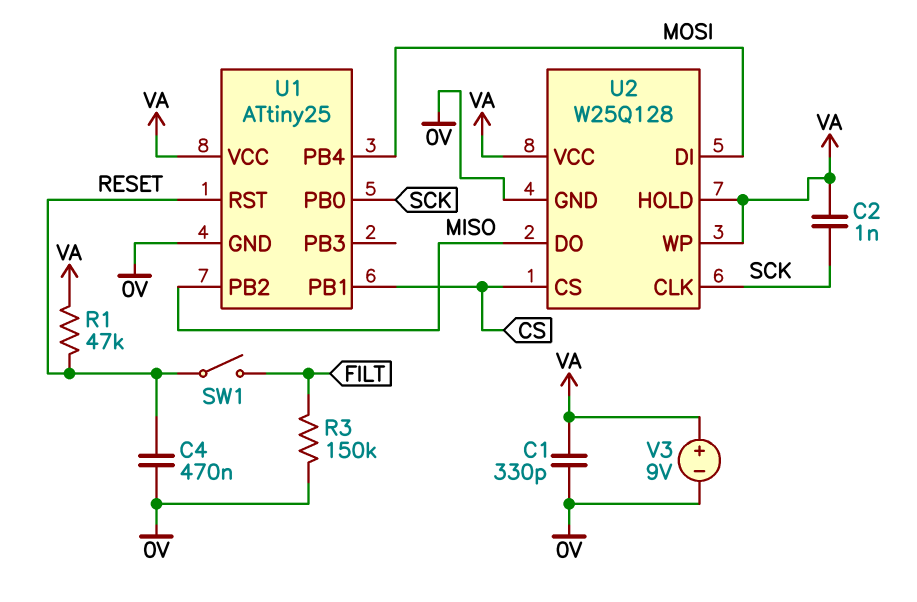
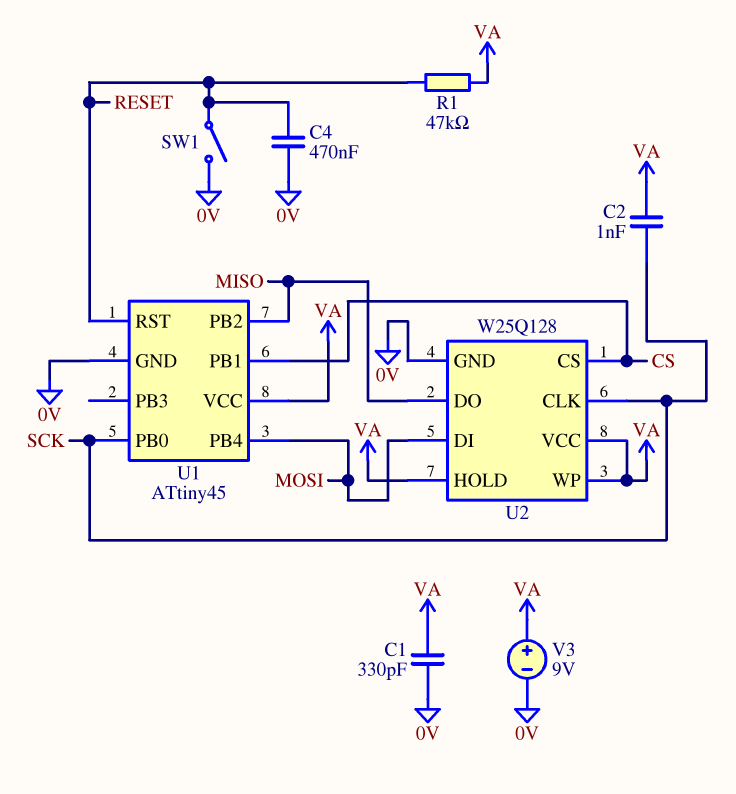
R3: 150k (0V, FILT) -> none
SW1: switch (FILT, RESET) -> switch (0V, RESET)
U1: ATtiny25 -> ATtiny45

